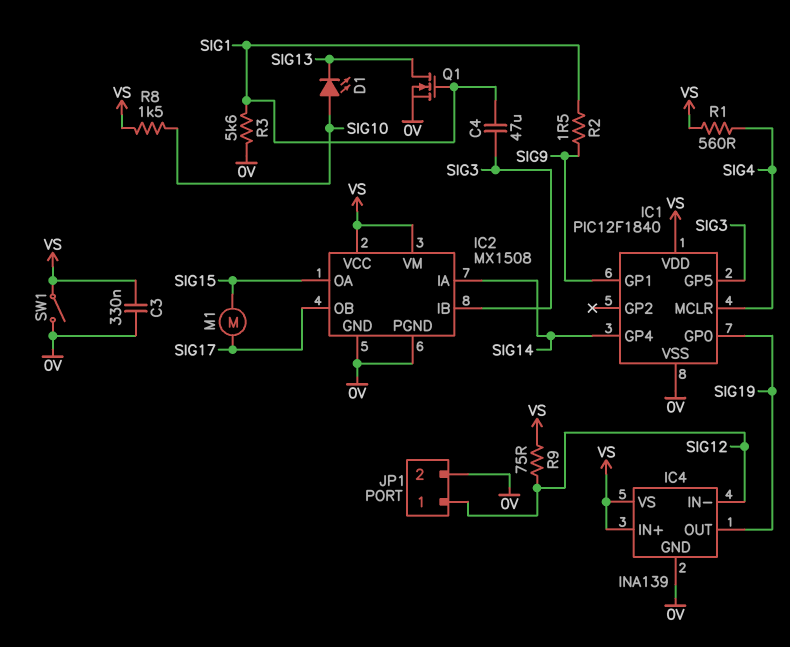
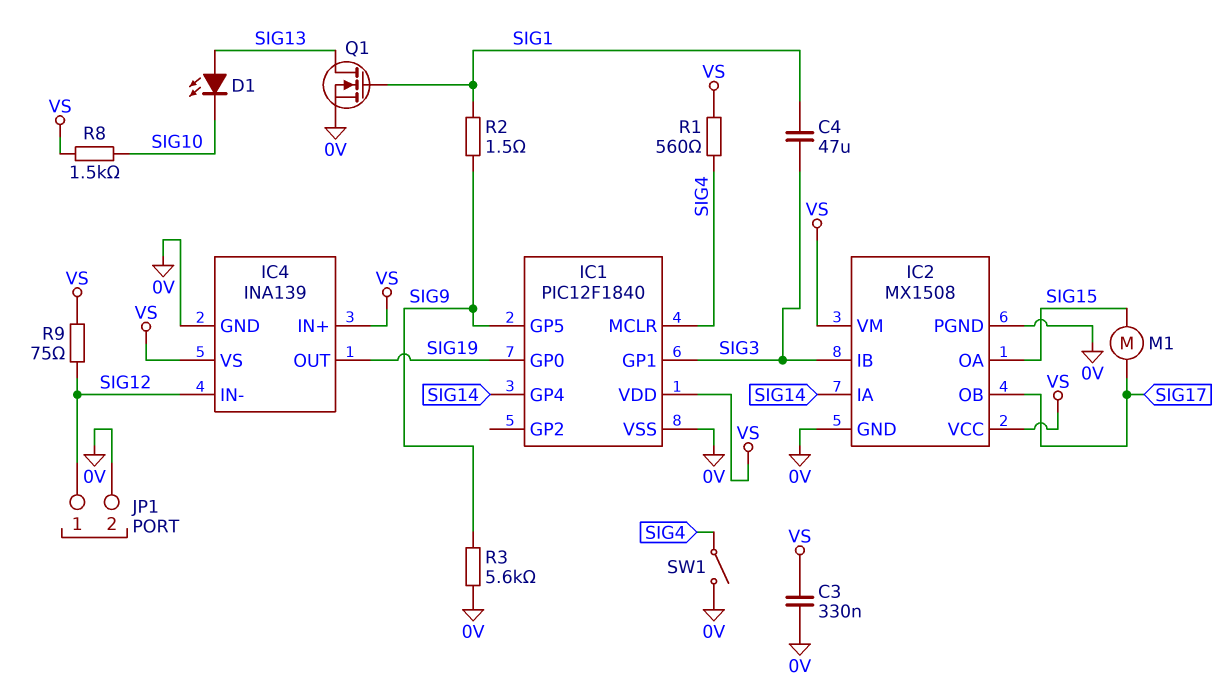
D1: LED (A SIG10, K SIG13) -> LED (A SIG13, K SIG10)
IC1 pin GP1: SIG9 -> SIG3
IC1 pin GP5: SIG3 -> SIG9
R3: 5.6k (0V, SIG1) -> 5.6k (0V, SIG9)
SW1: switch (0V, VS) -> switch (0V, SIG4)

